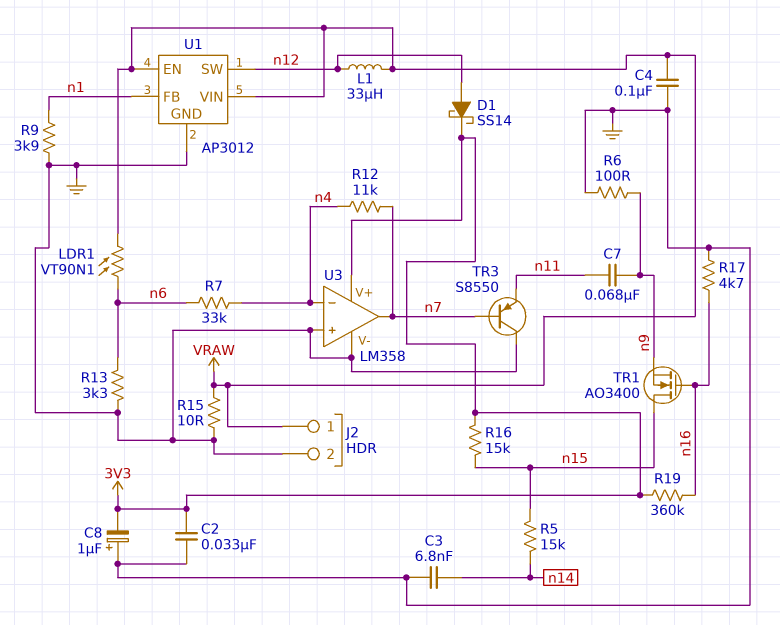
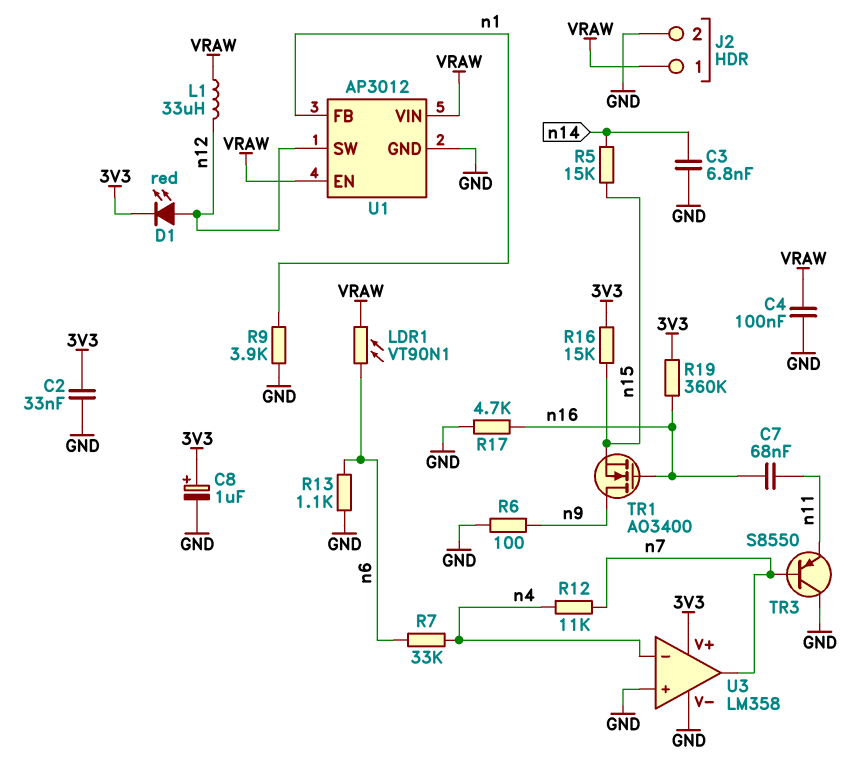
C7: 68nF (n9, n11) -> 68nF (n11, n16)
C8: 1uF (plus GND, minus 3V3) -> 1uF (plus 3V3, minus GND)
D1: schottky SS14 (A n12, K 3V3) -> LED red (A n12, K 3V3)
R13: 3.3k (GND, n6) -> 1.1k (GND, n6)
R15: 10 (GND, VRAW) -> none
TR1: NMOS AO3400 (G n16, D n15, S n9) -> NMOS AO3400 (G n16, D n9, S n15)

